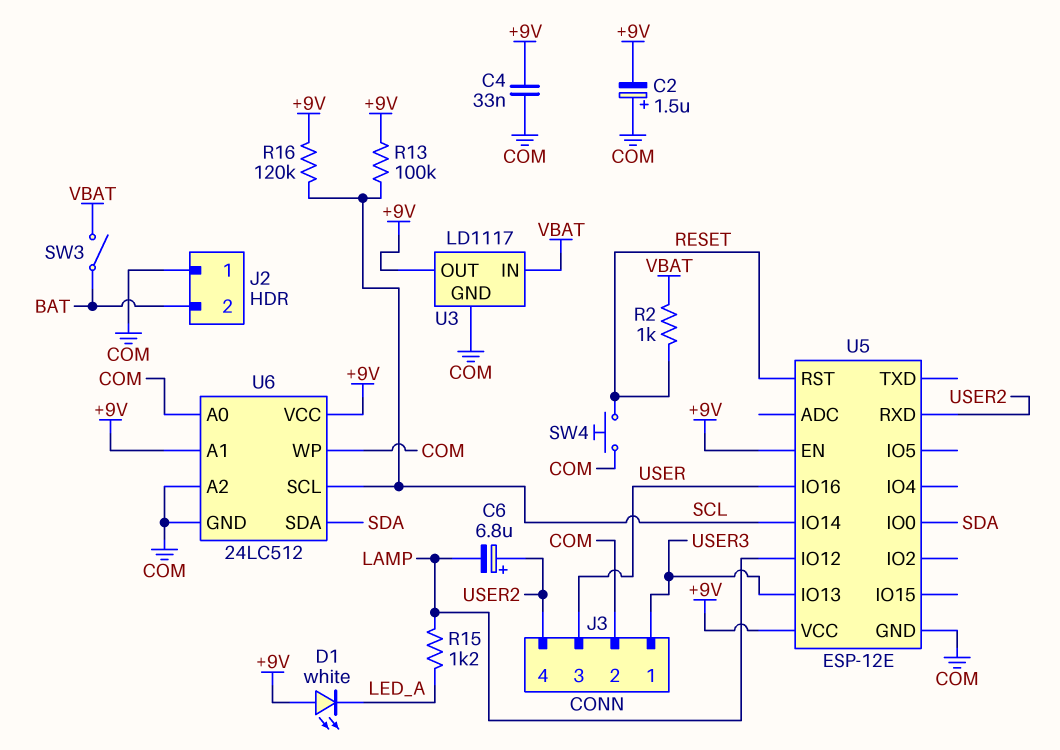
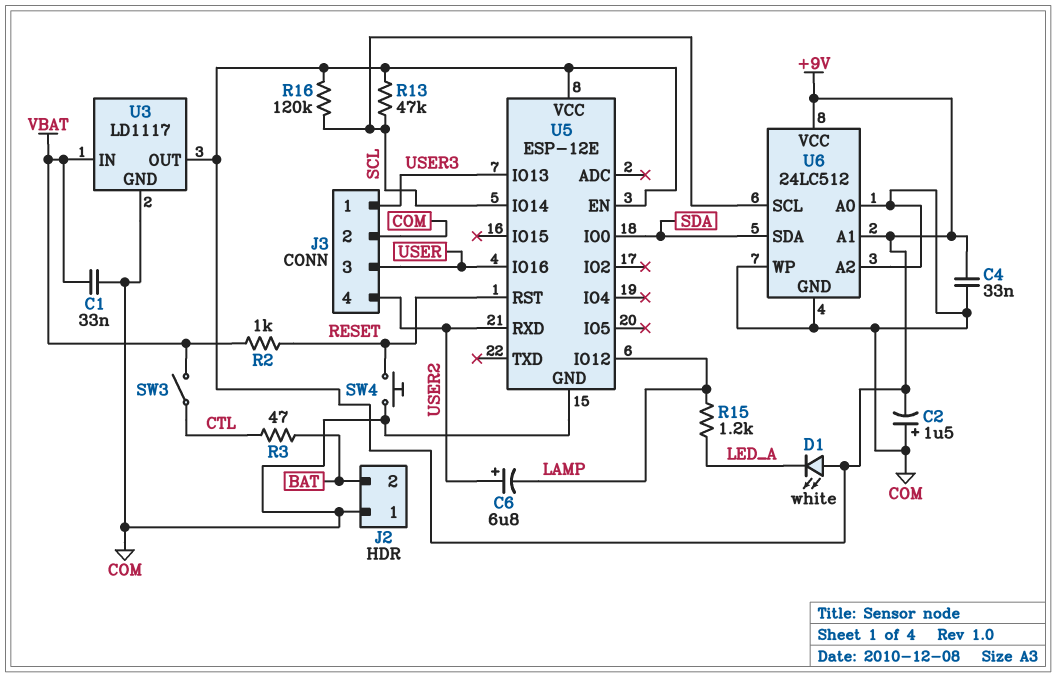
C1: none -> 33nF (COM, VBAT)
R3: none -> 47 (BAT, CTL)
R13: 100k (+9V, SCL) -> 47k (+9V, SCL)
SW3: switch (BAT, VBAT) -> switch (CTL, VBAT)

